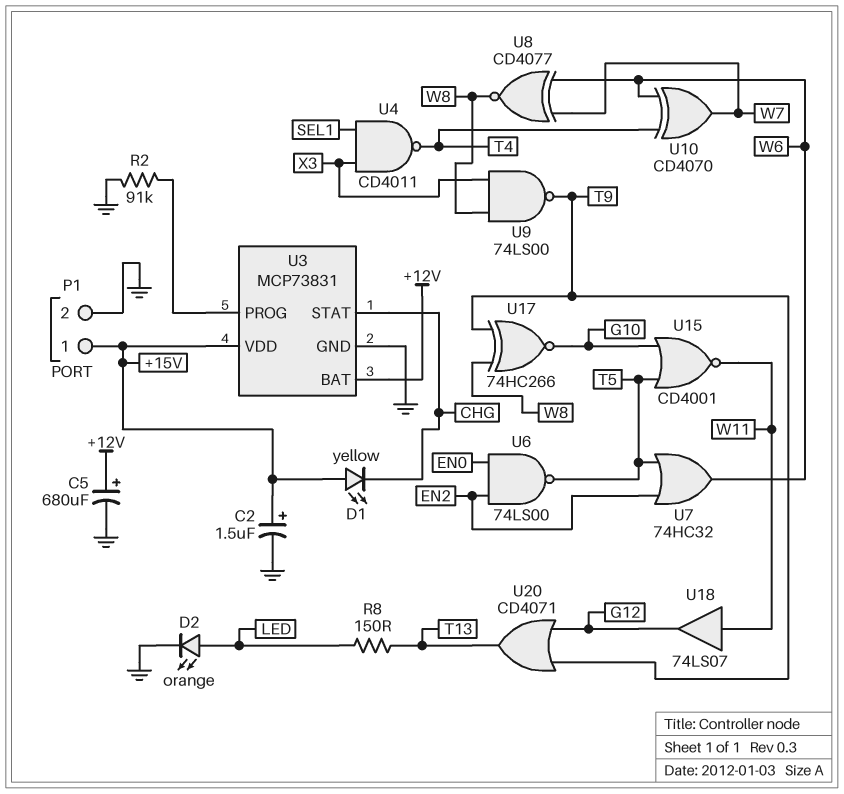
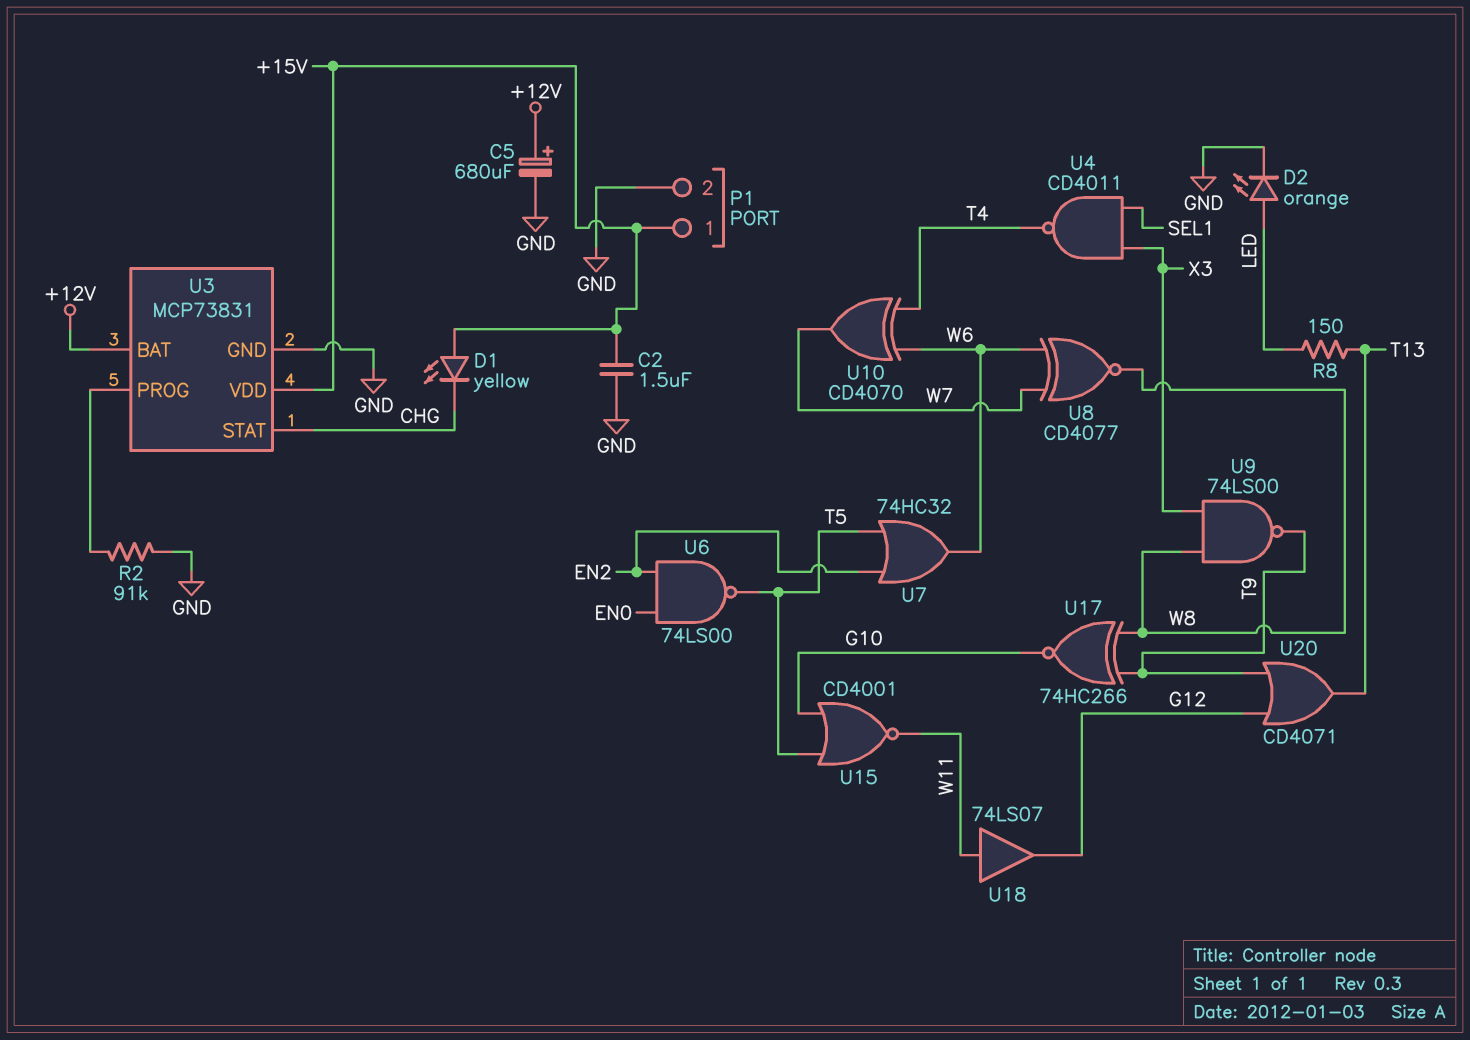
C2: 1.5uF (plus +15V, minus GND) -> 1.5uF (+15V, GND)

